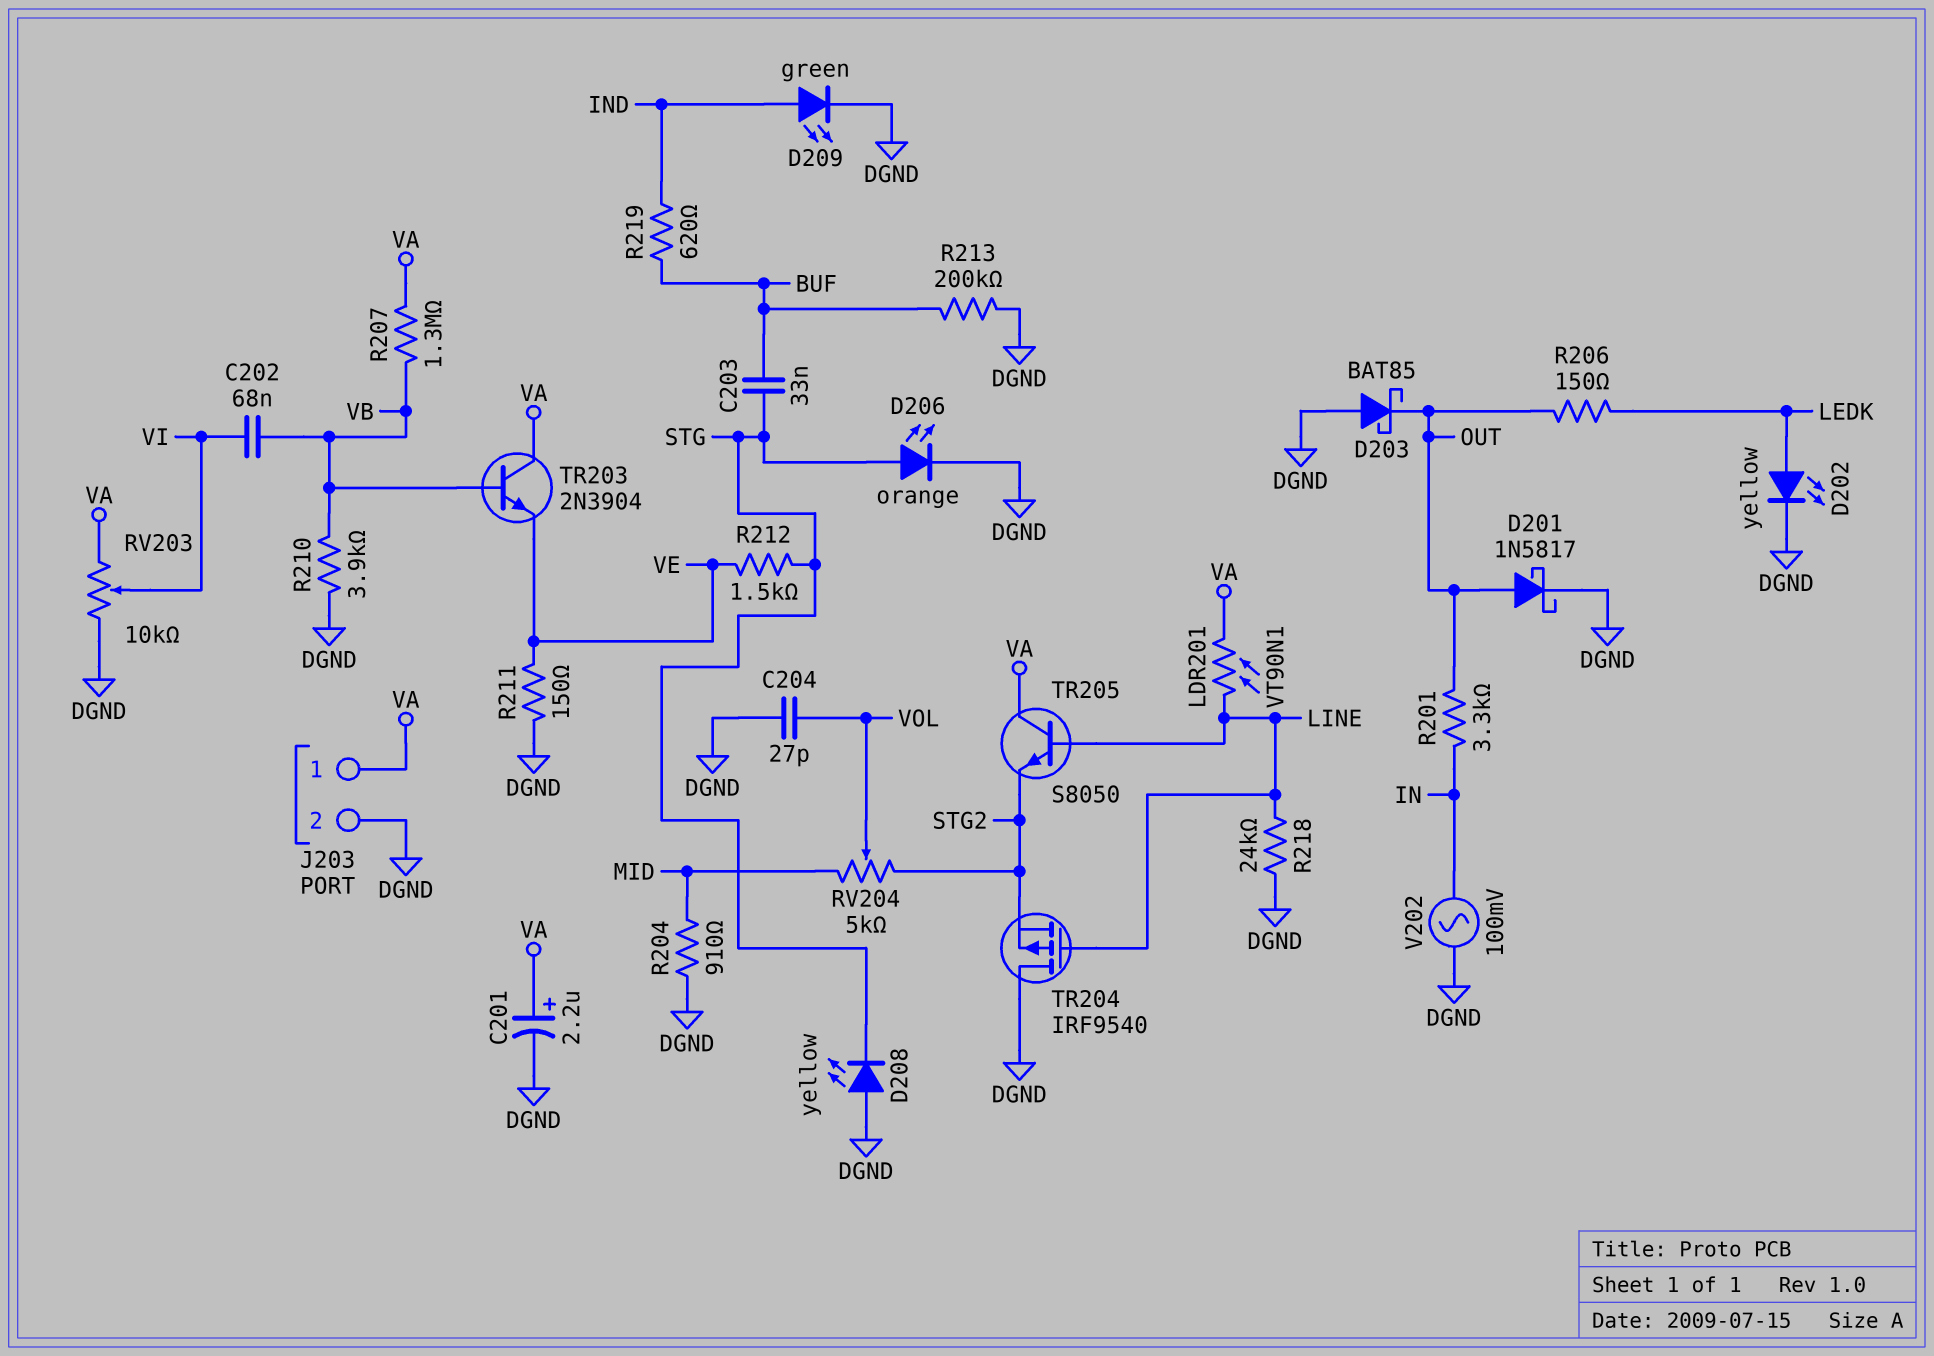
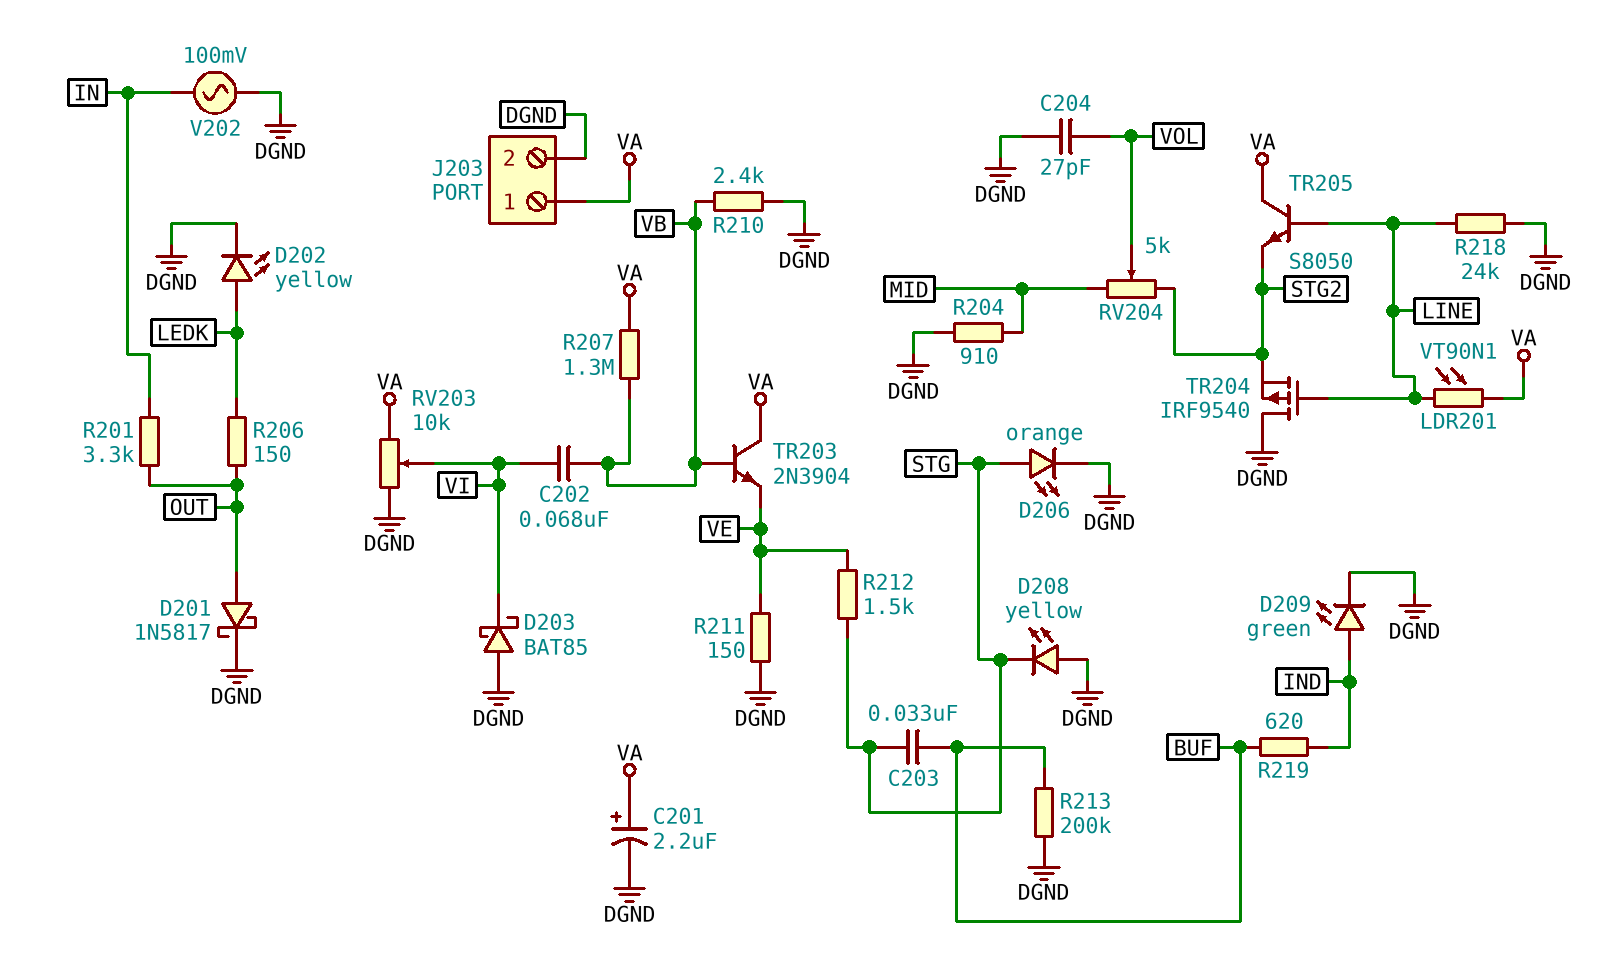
D203: schottky BAT85 (A DGND, K OUT) -> schottky BAT85 (A DGND, K VI)
R210: 3.9k (DGND, VB) -> 2.4k (DGND, VB)

